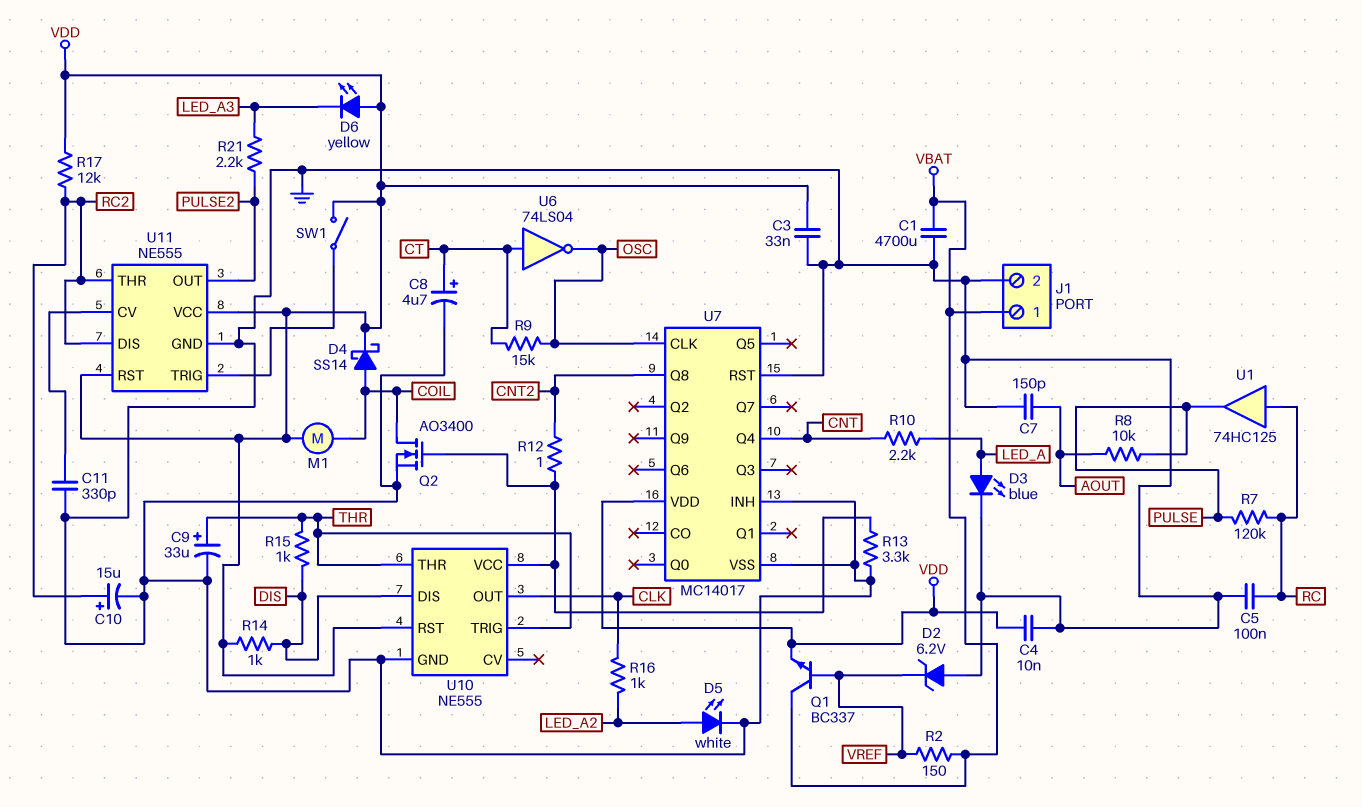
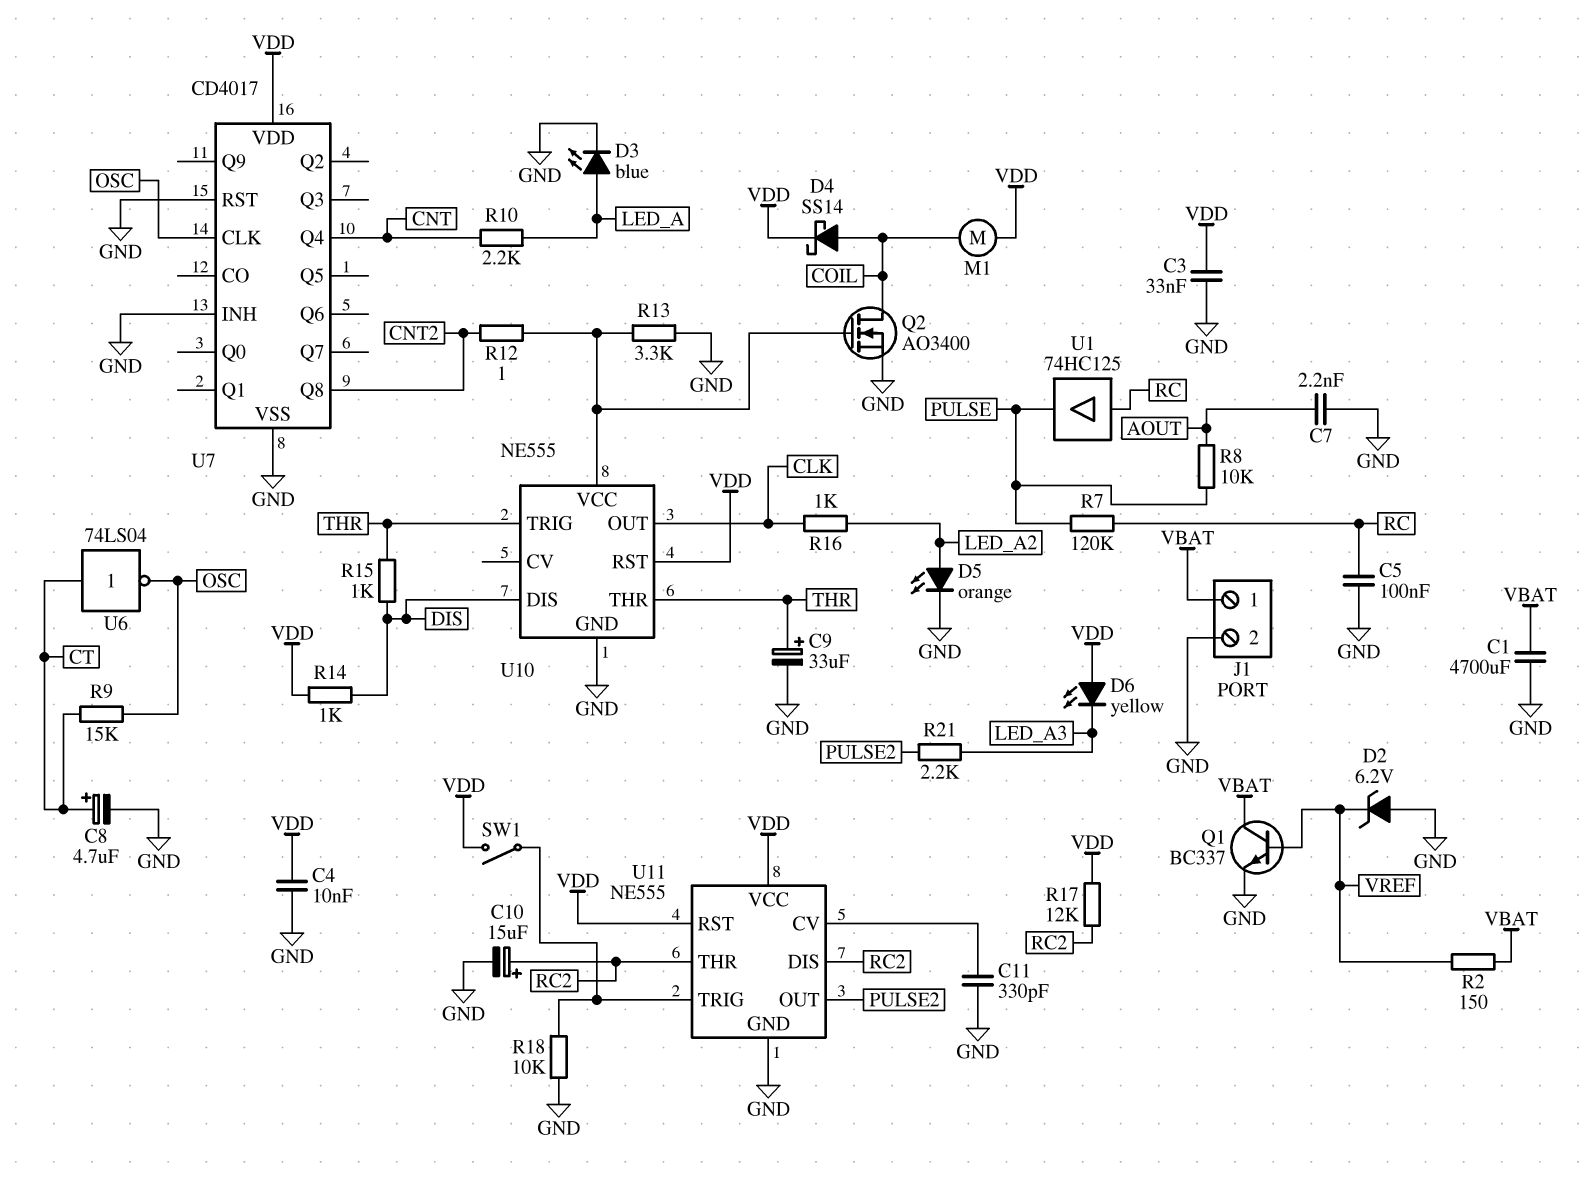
C7: 150pF (AOUT, GND) -> 2.2nF (AOUT, GND)
D5: LED white (A LED_A2, K GND) -> LED orange (A LED_A2, K GND)
Q1: NPN BC337 (B VREF, C VBAT, E VDD) -> NPN BC337 (B VREF, C VBAT, E GND)
R18: none -> 10k (GND, U11/TRIG)
U7: MC14017 -> CD4017

